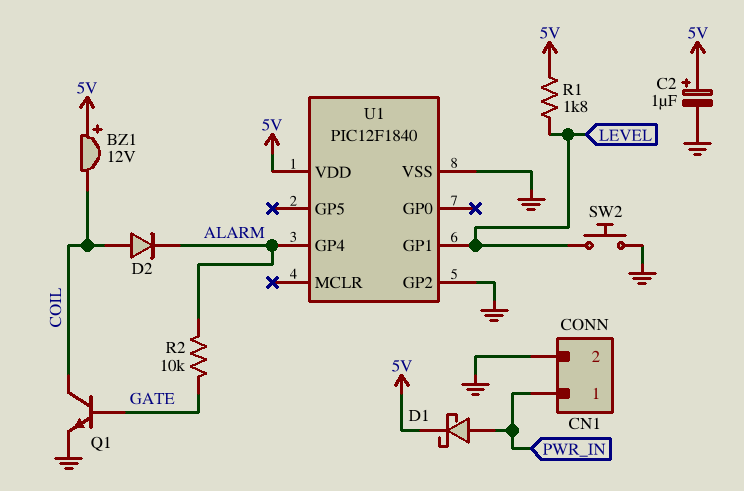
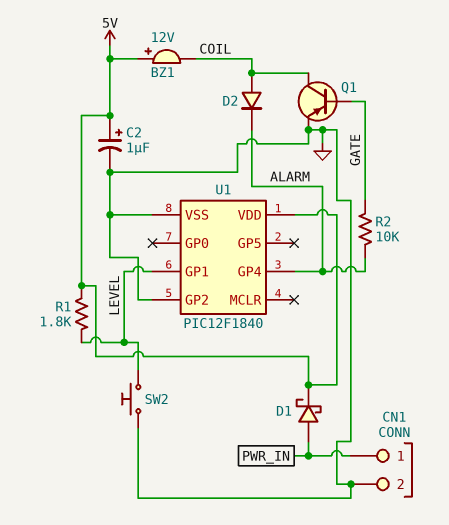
Q1: NPN (B GATE, C COIL, E GND) -> PNP (B GATE, C COIL, E GND)

